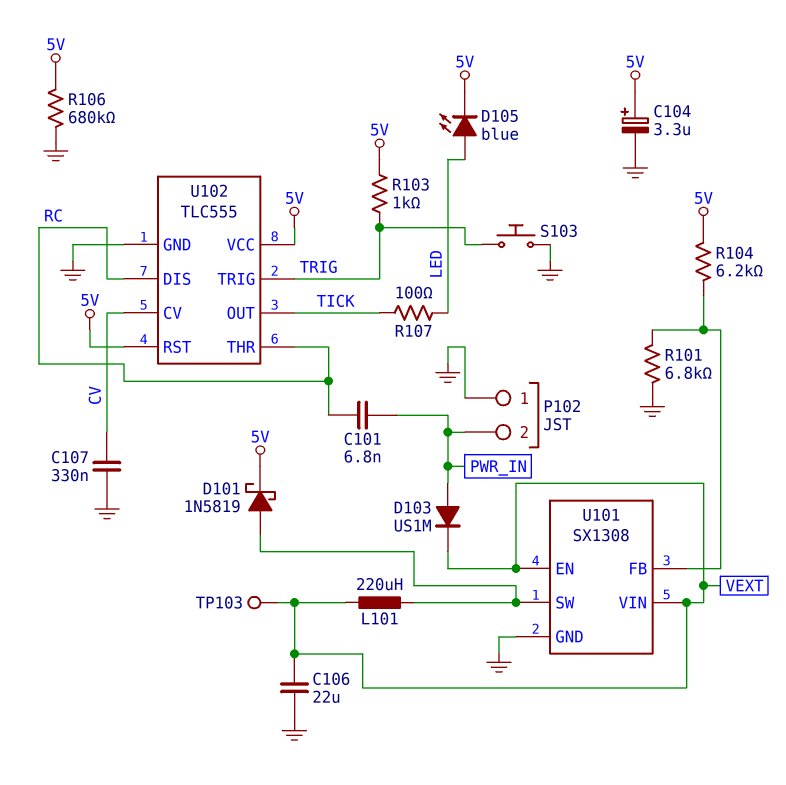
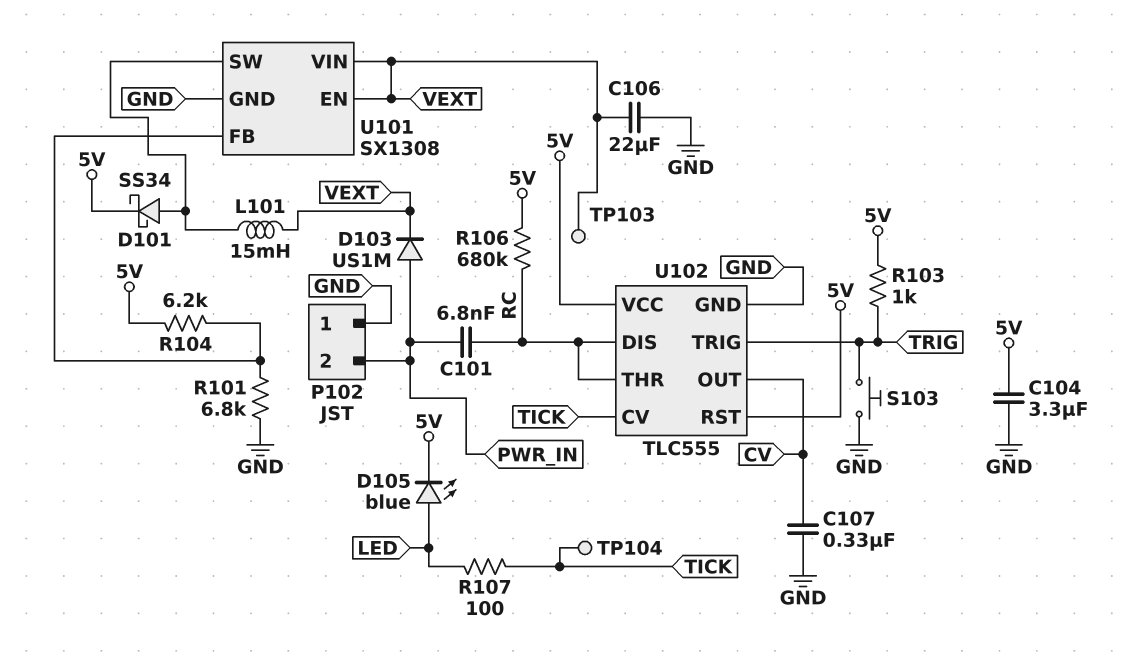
C104: 3.3uF (plus 5V, minus GND) -> 3.3uF (5V, GND)
D101: schottky 1N5819 (A U101/SW, K 5V) -> schottky SS34 (A U101/SW, K 5V)
L101: 220uH (U101/SW, VEXT) -> 15mH (U101/SW, VEXT)
R106: 680k (5V, GND) -> 680k (5V, RC)
TP104: none -> test point (TICK)
U102 pin CV: CV -> TICK
U102 pin OUT: TICK -> CV

